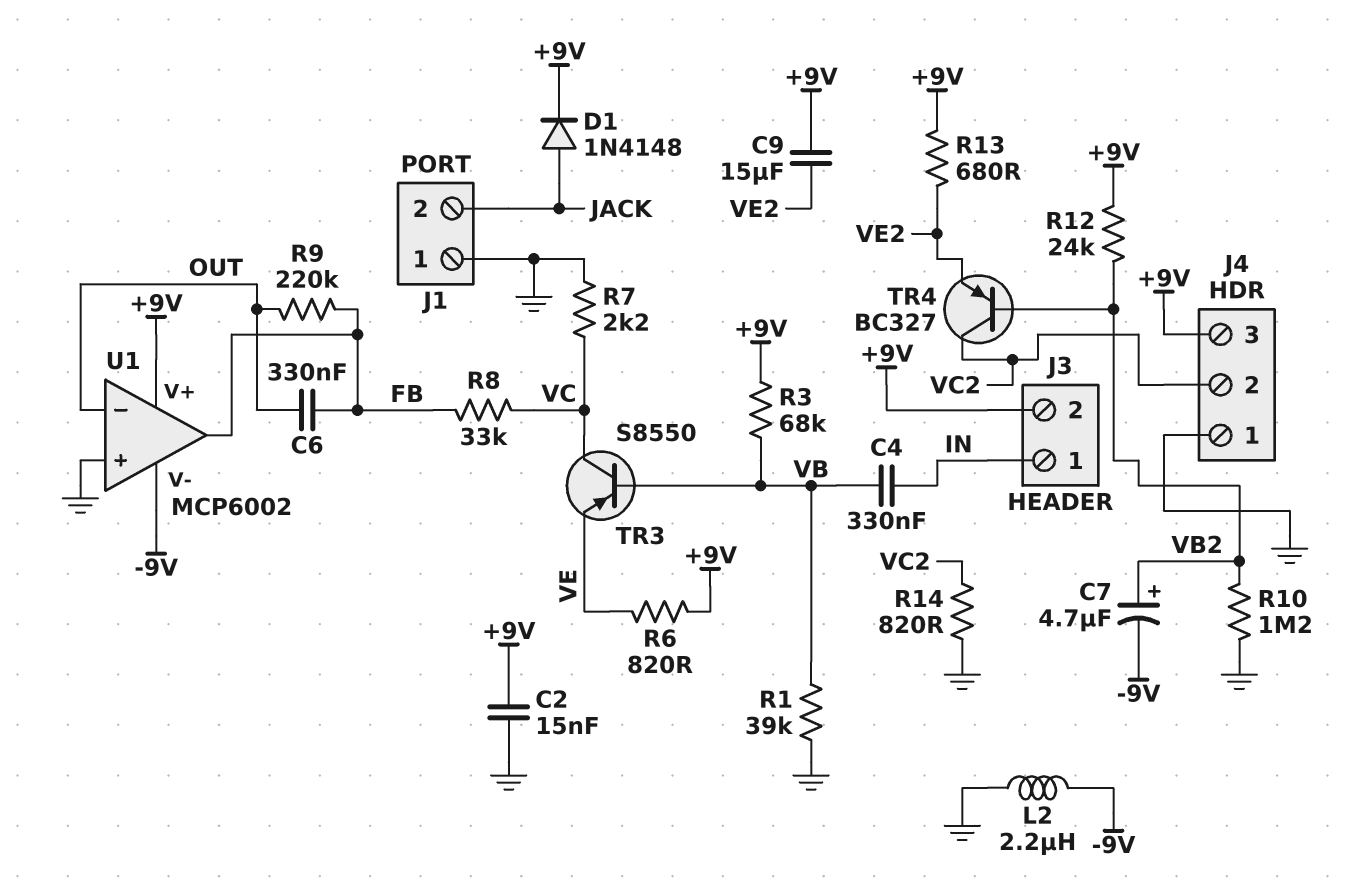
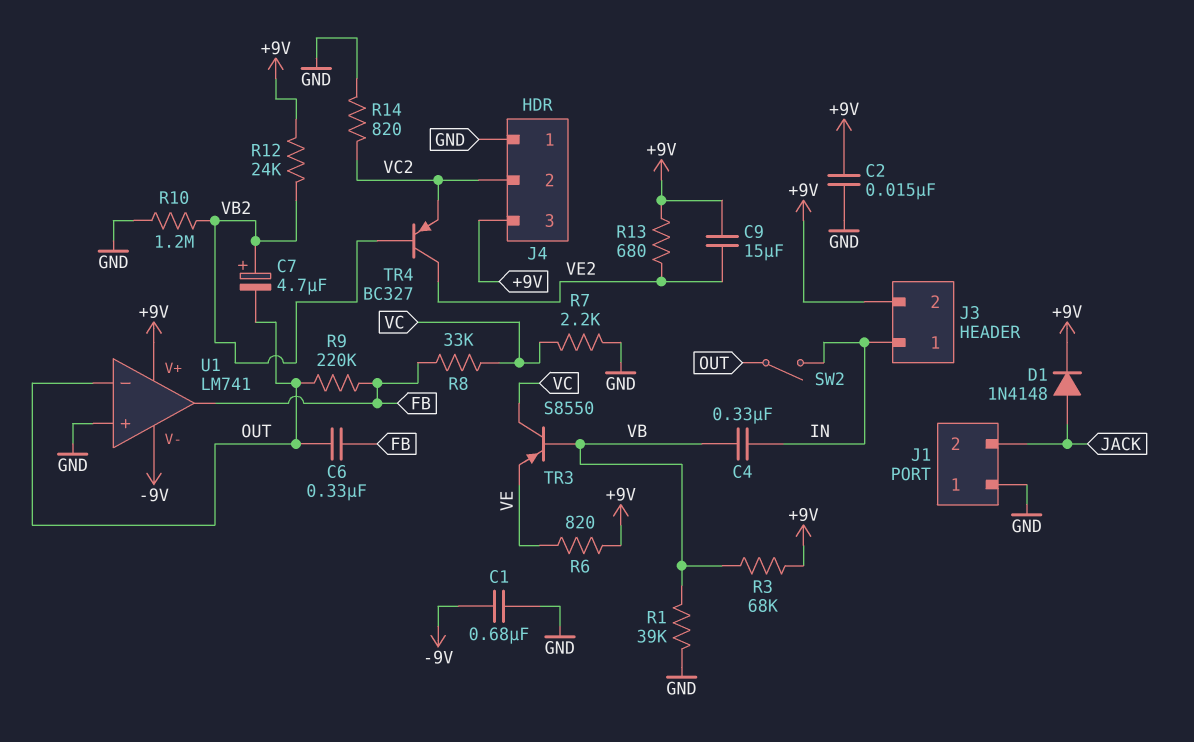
C1: none -> 680nF (-9V, GND)
C7: 4.7uF (plus VB2, minus -9V) -> 4.7uF (plus VB2, minus OUT)
L2: 2.2uH (-9V, GND) -> none
SW2: none -> switch (IN, OUT)
TR4: PNP BC327 (B VB2, C VC2, E VE2) -> PNP BC327 (B VB2, C VE2, E VC2)
U1: MCP6002 -> LM741

